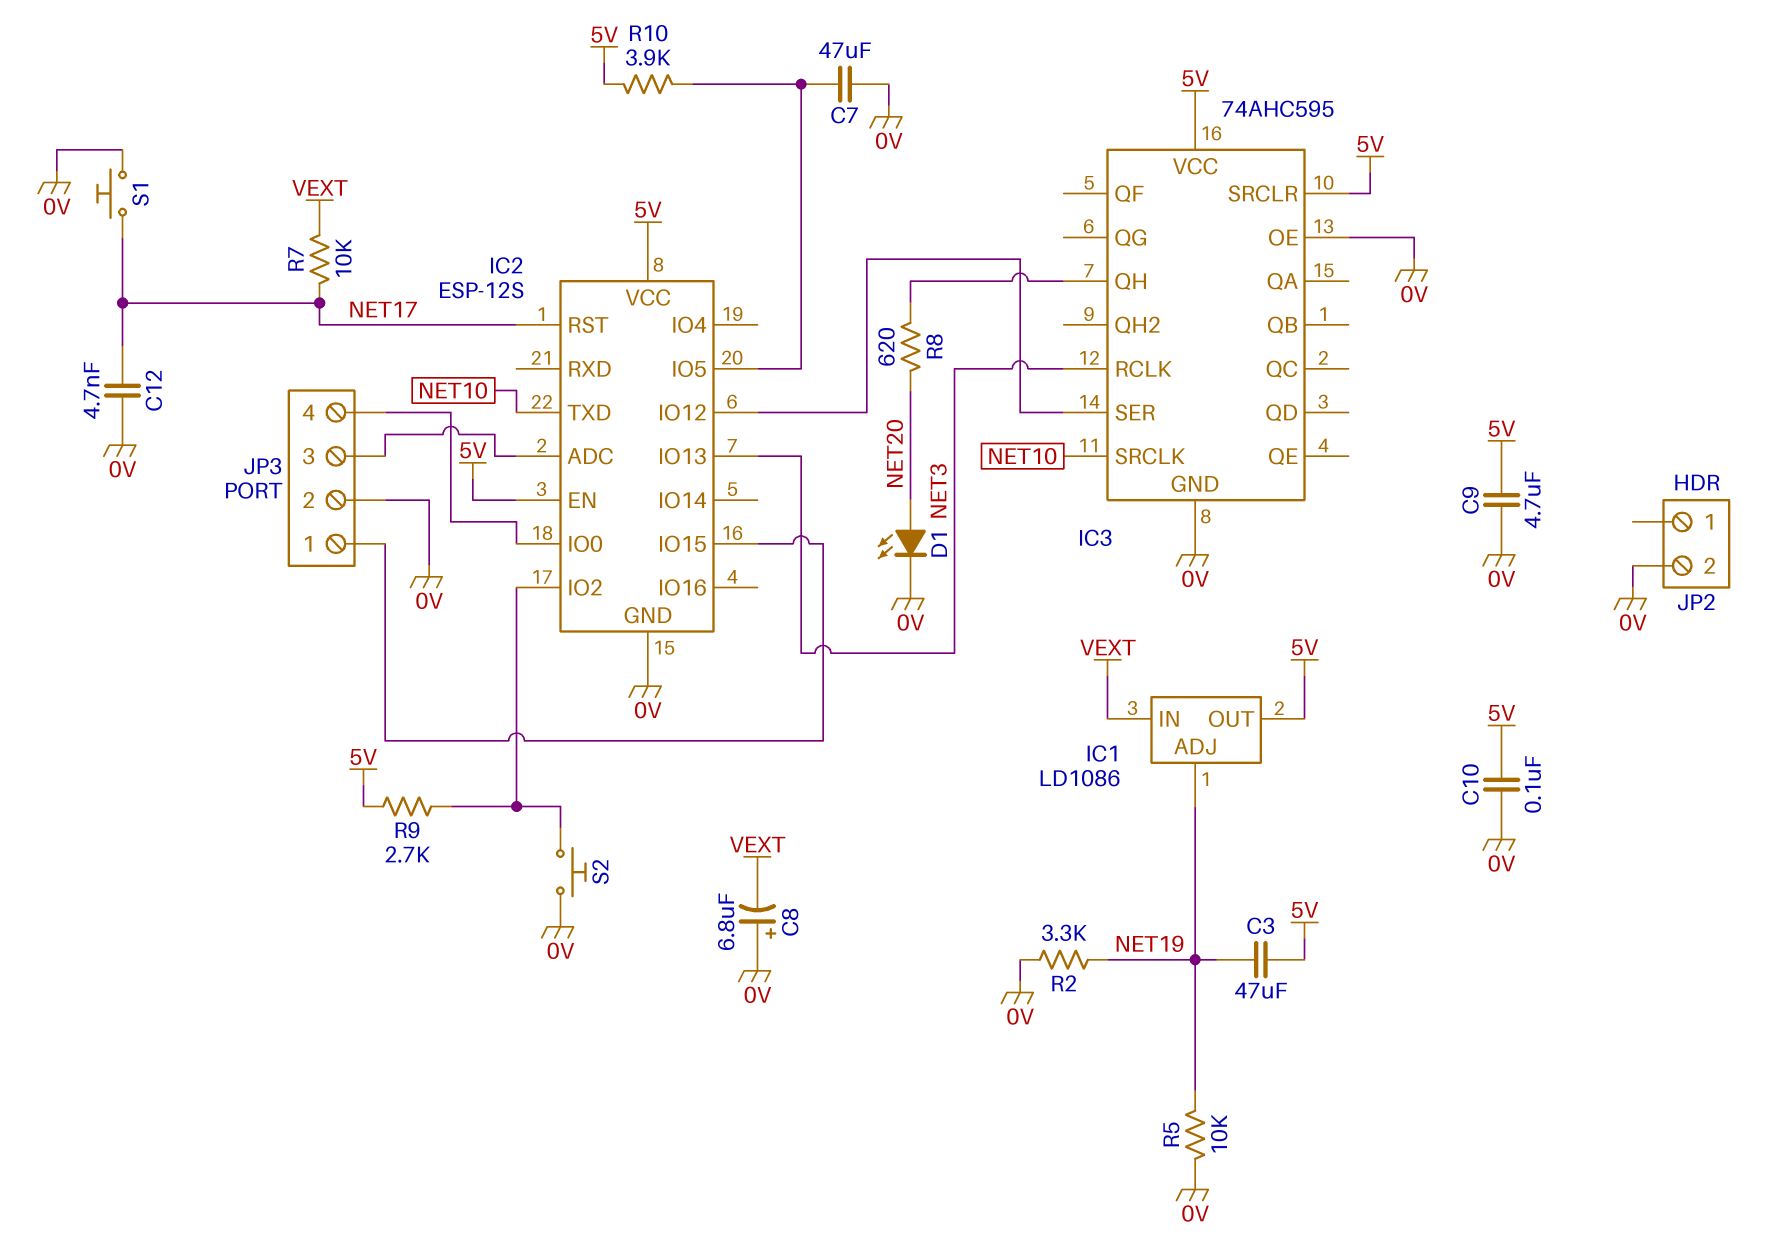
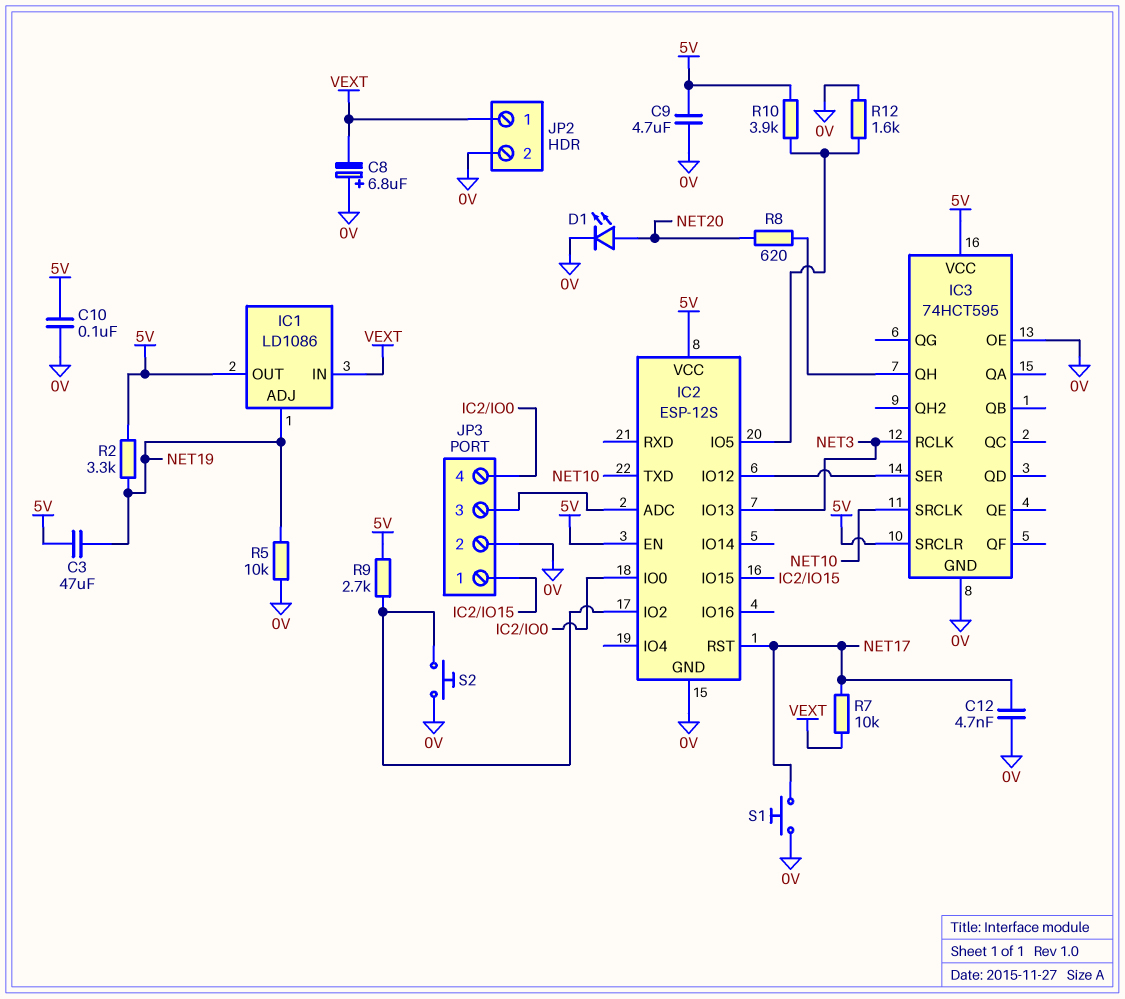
C7: 47uF (0V, IC2/IO5) -> none
IC3: 74AHC595 -> 74HCT595
JP2 pin 1: none -> VEXT
R2: 3.3k (0V, NET19) -> 3.3k (5V, NET19)
R12: none -> 1.6k (0V, IC2/IO5)

